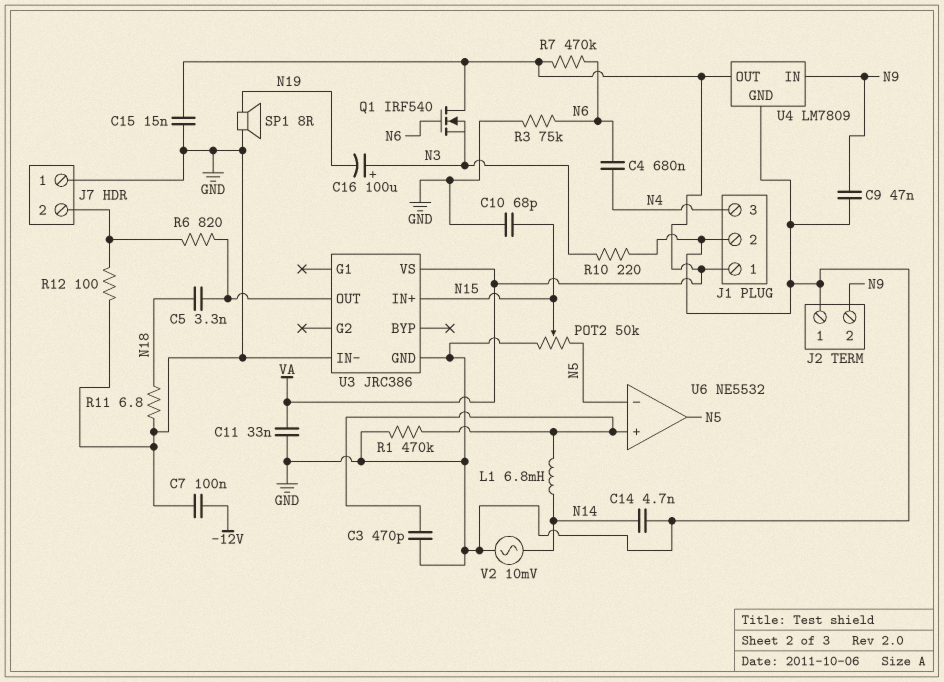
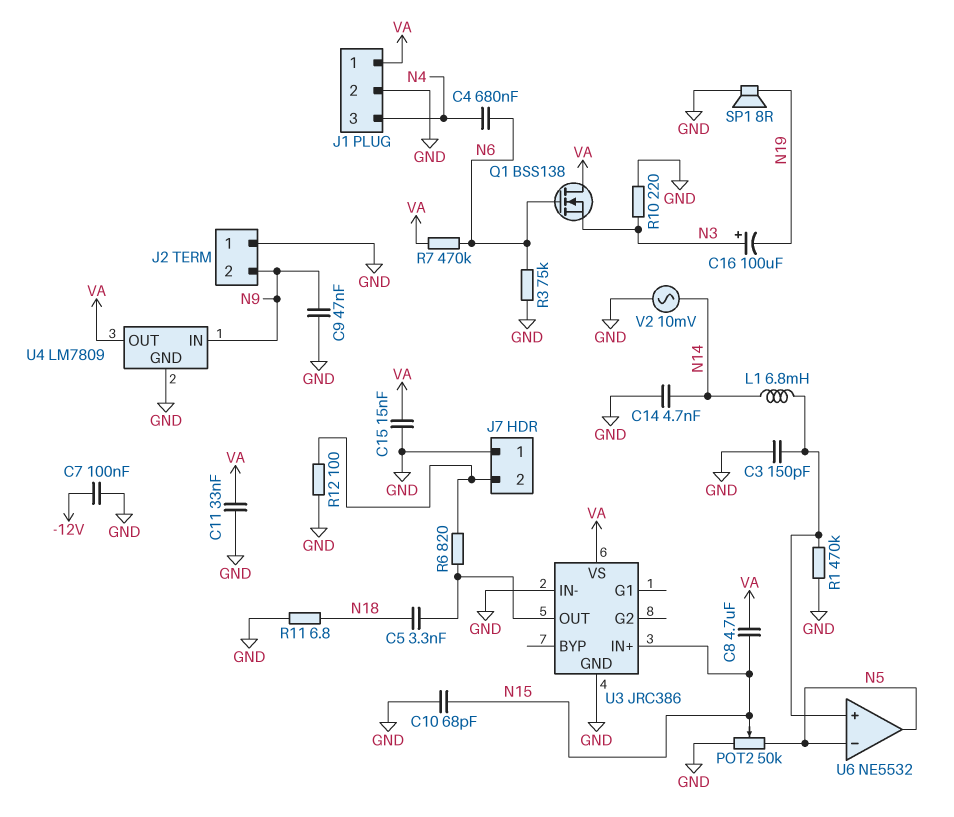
C3: 470pF (GND, U6/in+) -> 150pF (GND, U6/in+)
C8: none -> 4.7uF (N15, VA)
Q1: NMOS IRF540 (G N6, D VA, S N3) -> NMOS BSS138 (G N6, D VA, S N3)

